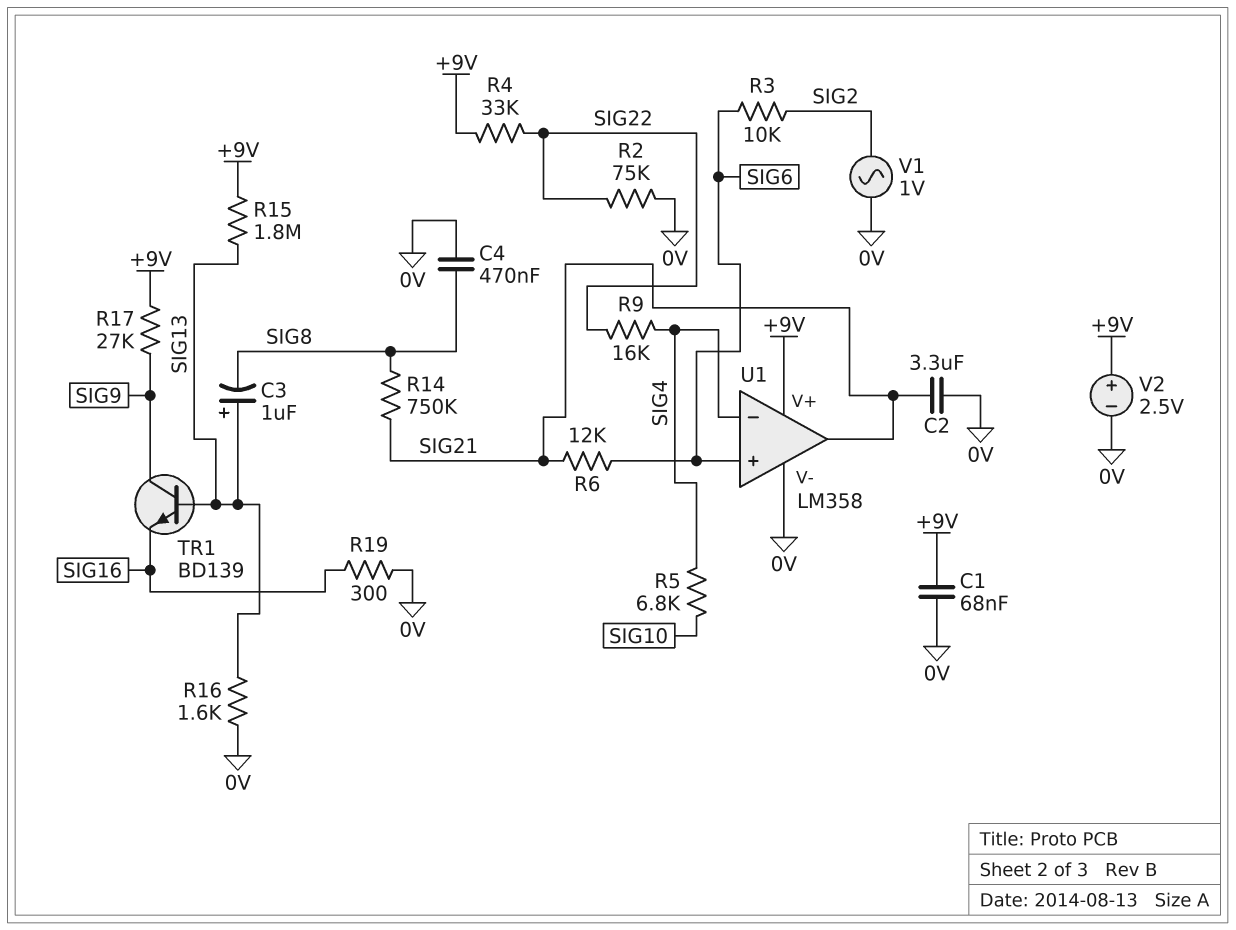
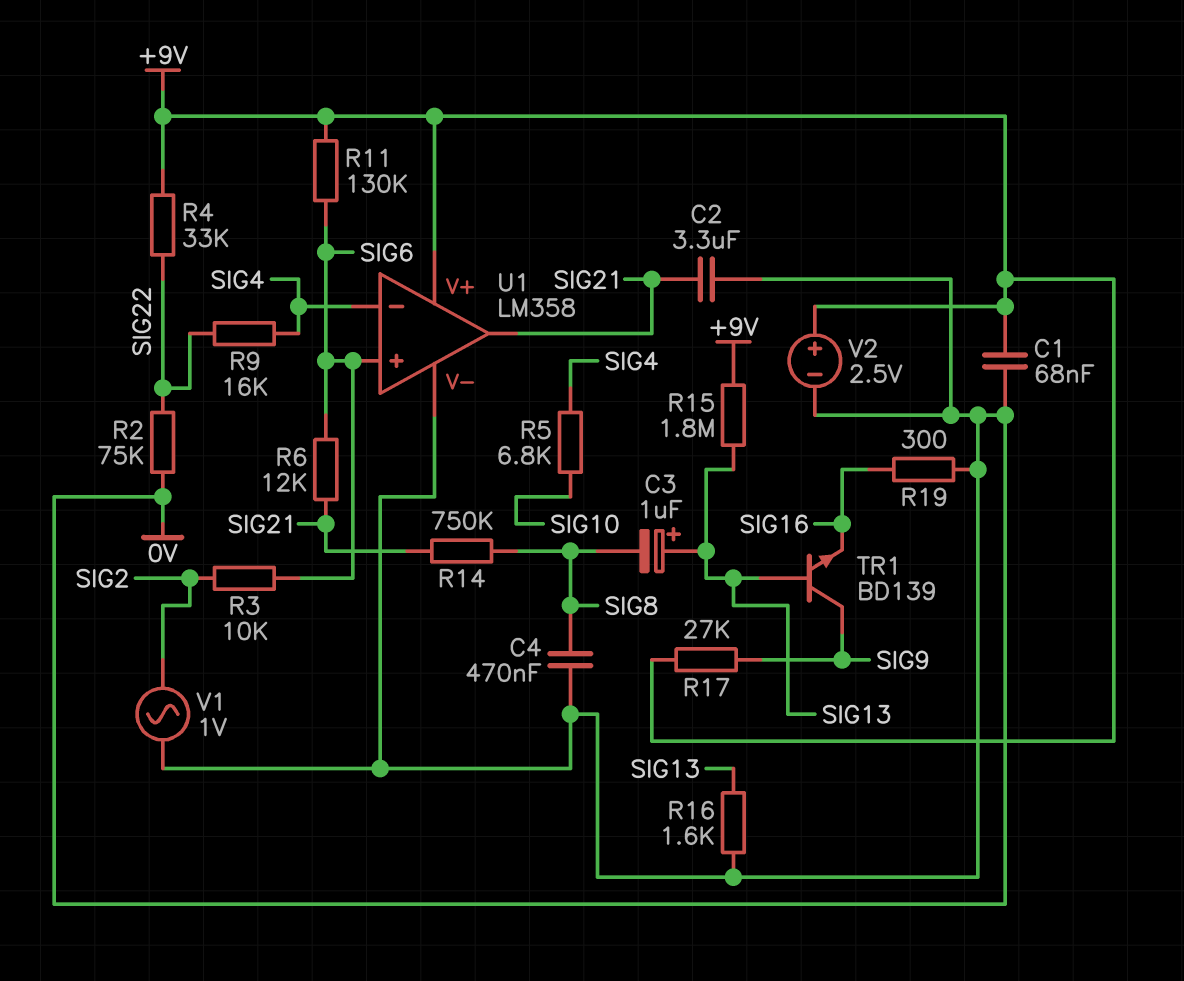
R11: none -> 130k (+9V, SIG6)

